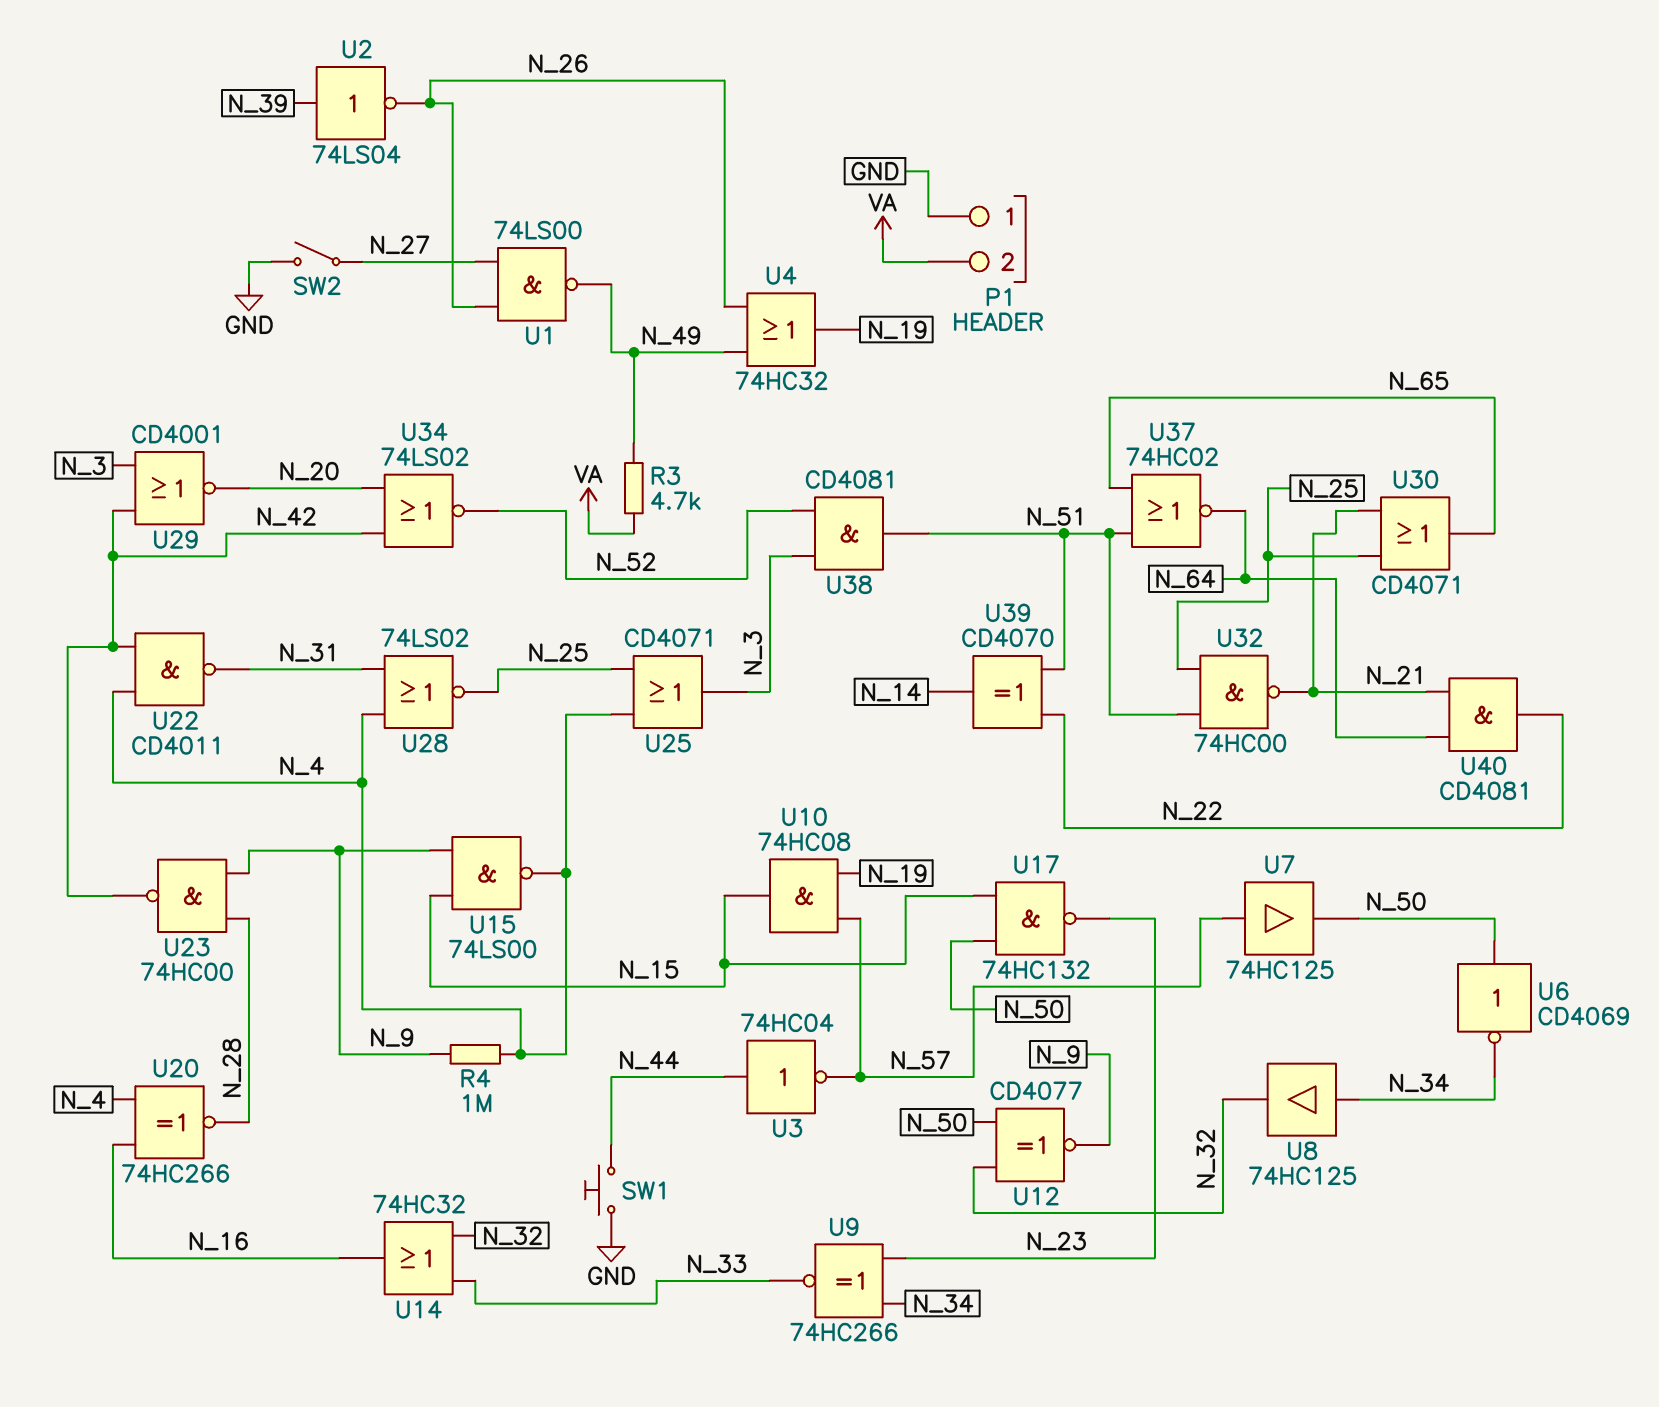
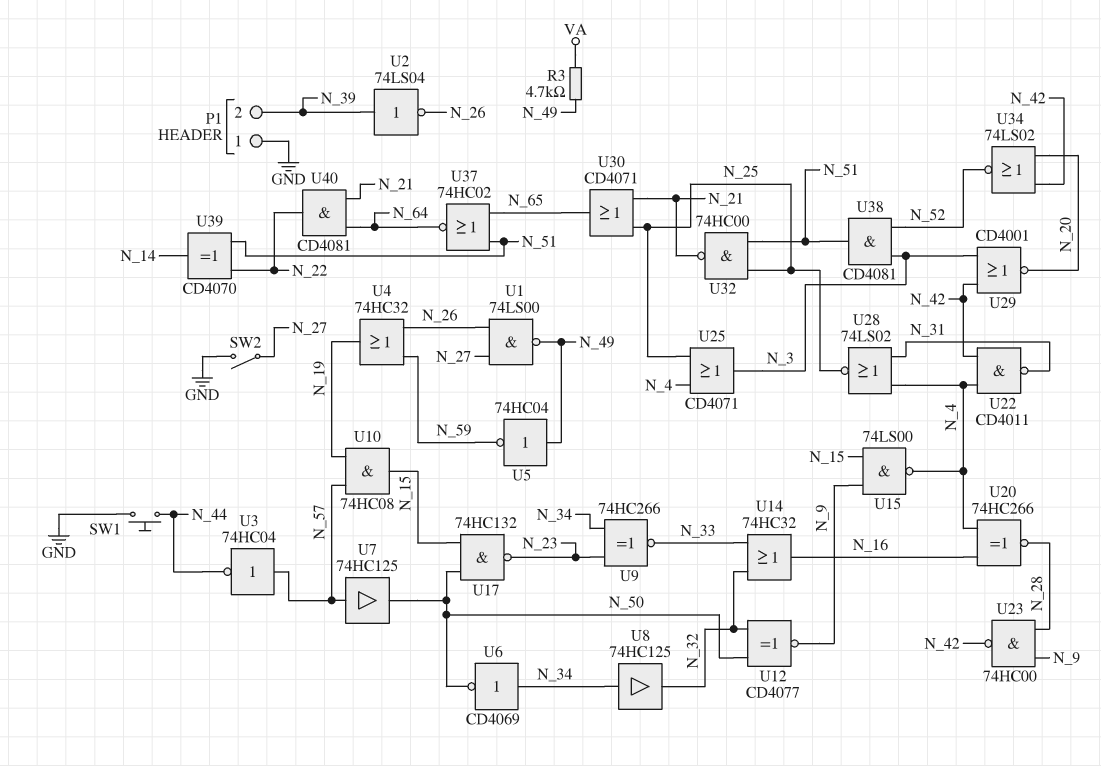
P1 pin 2: VA -> N_39
R4: 1M (N_4, N_9) -> none
U3: NOT 74HC04 (in N_44, out N_57) -> NOT 74HC04 (in N_57, out N_44)
U4: OR 74HC32 (in N_26, in N_49, out N_19) -> OR 74HC32 (in N_26, in N_59, out N_19)
U5: none -> NOT 74HC04 (in N_49, out N_59)
U6: NOT CD4069 (in N_50, out N_34) -> NOT CD4069 (in N_34, out N_50)

